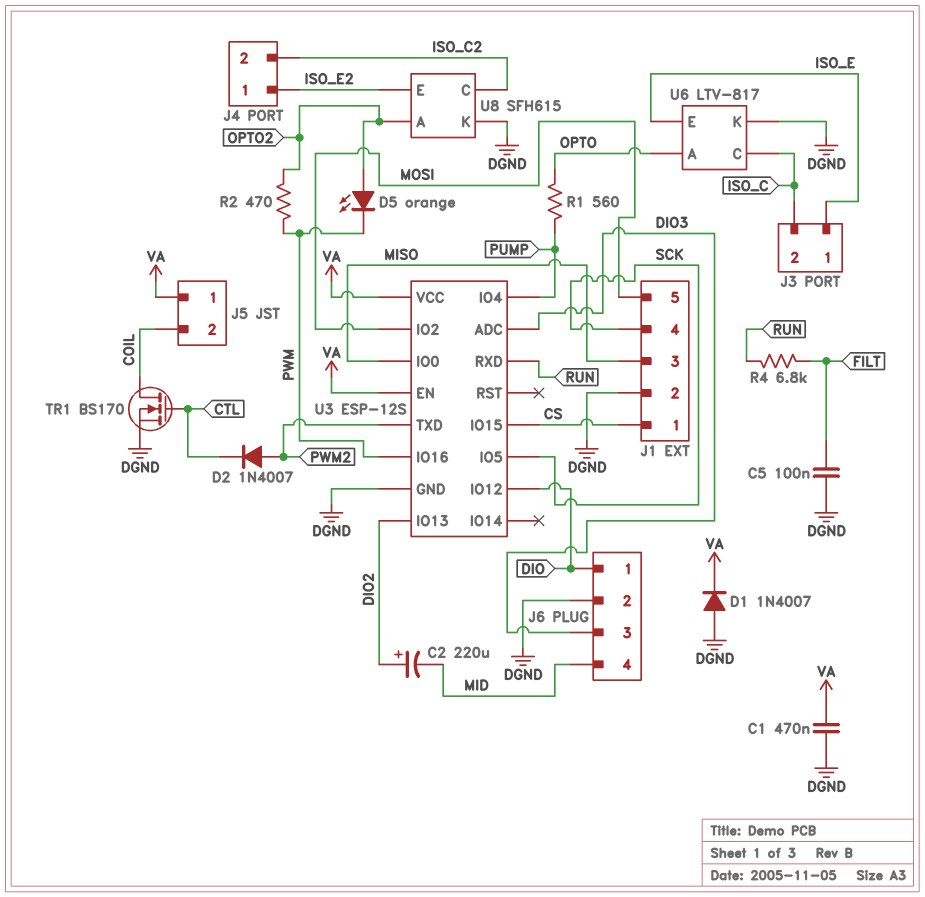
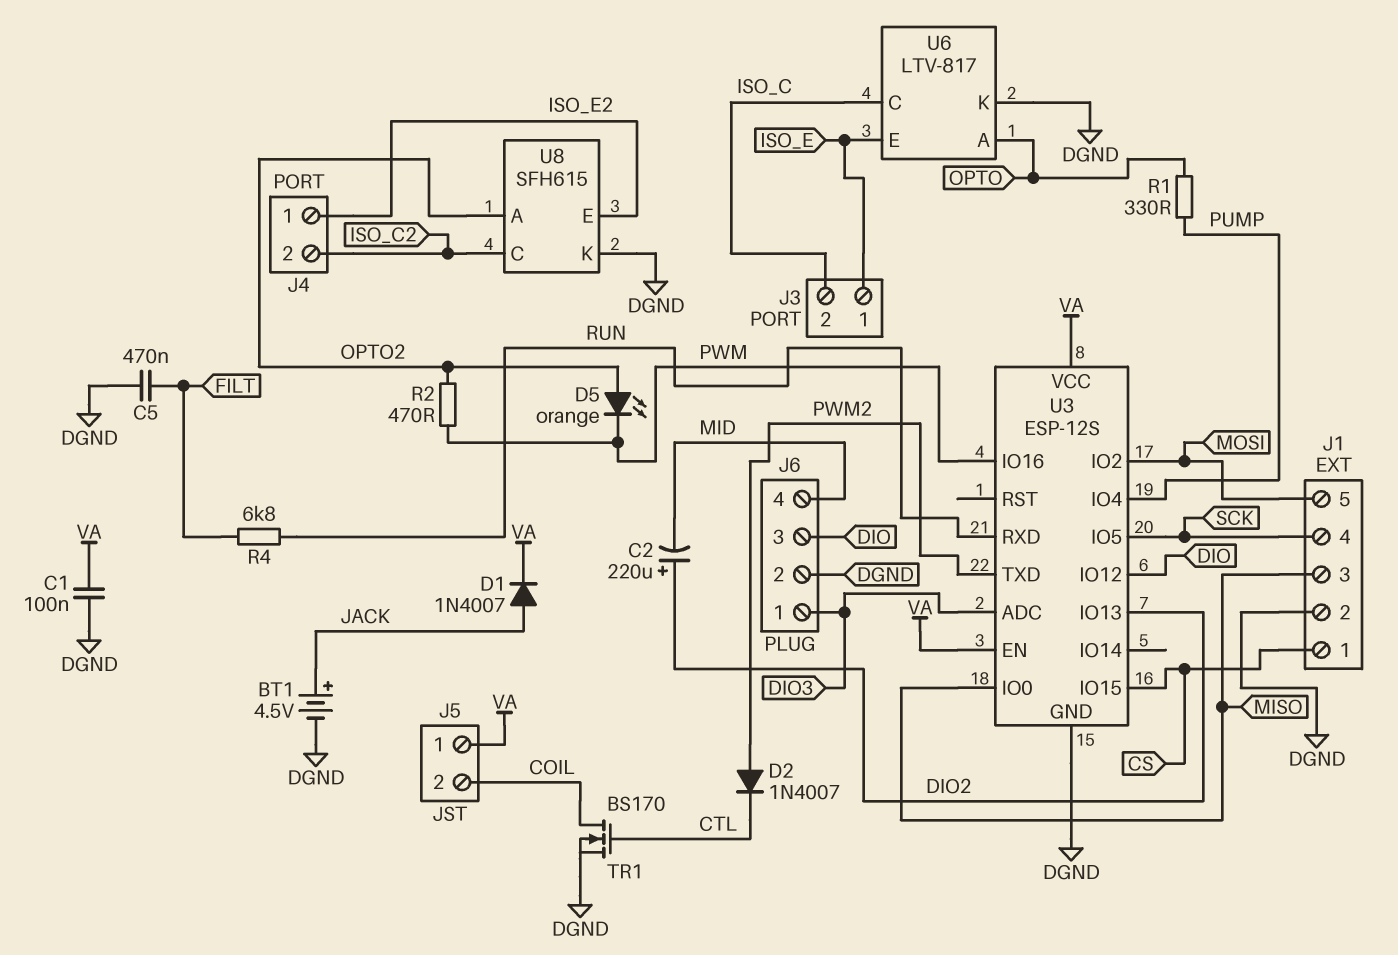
BT1: none -> 4.5V (plus JACK, minus DGND)
C1: 470nF (DGND, VA) -> 100nF (DGND, VA)
C5: 100nF (DGND, FILT) -> 470nF (DGND, FILT)
D1: diode 1N4007 (A DGND, K VA) -> diode 1N4007 (A JACK, K VA)
J6 pin 1: DIO -> DIO3
J6 pin 3: DIO3 -> DIO
R1: 560 (OPTO, PUMP) -> 330 (OPTO, PUMP)

